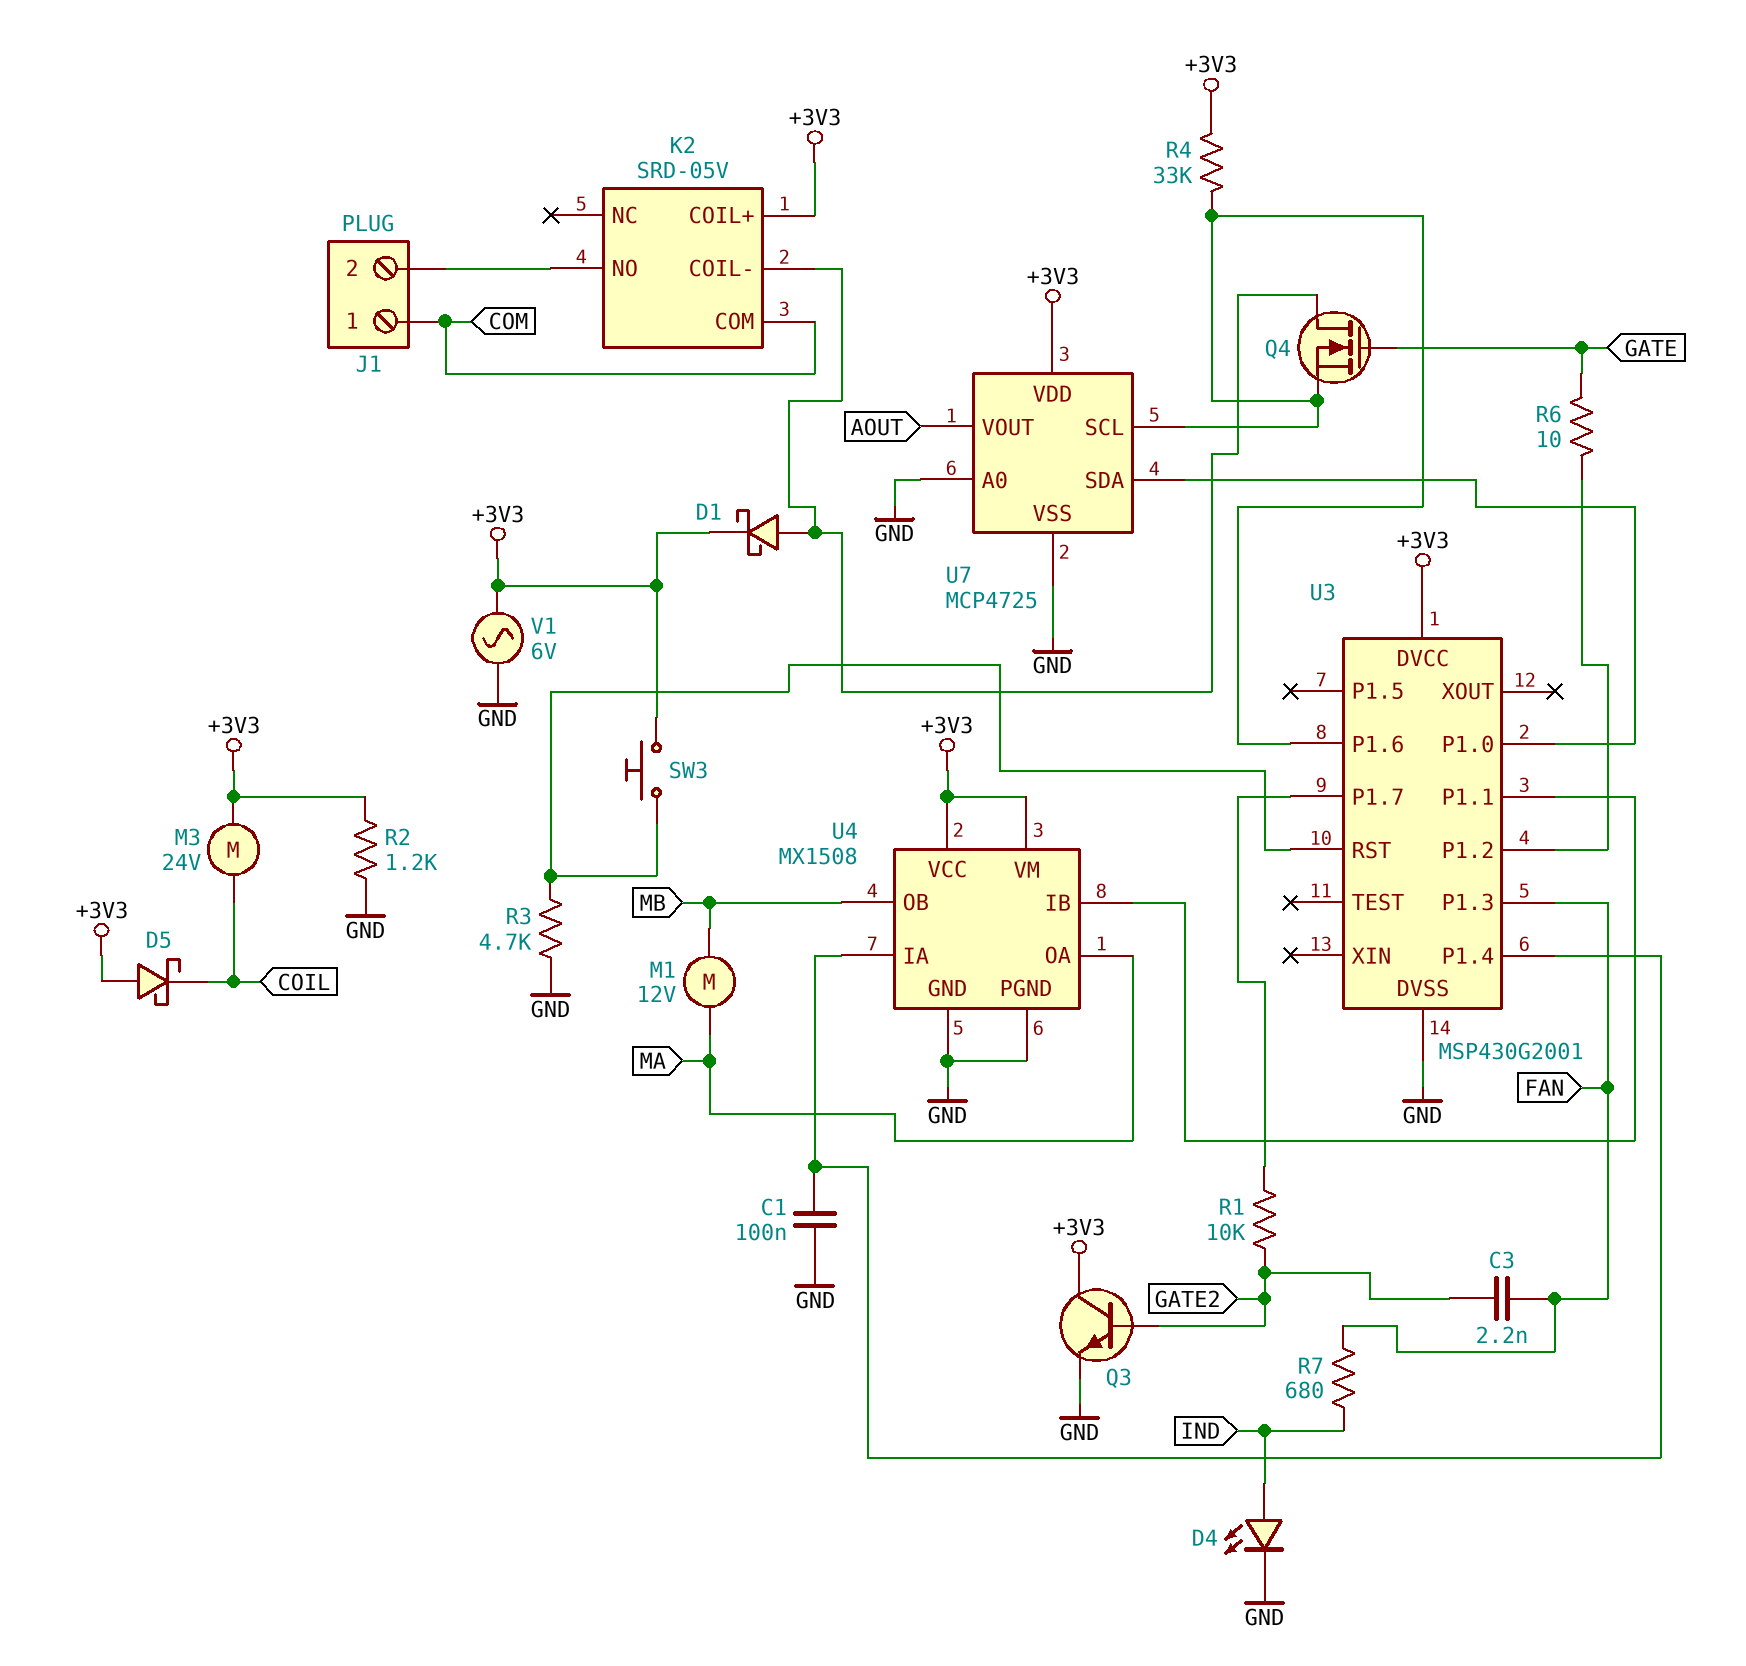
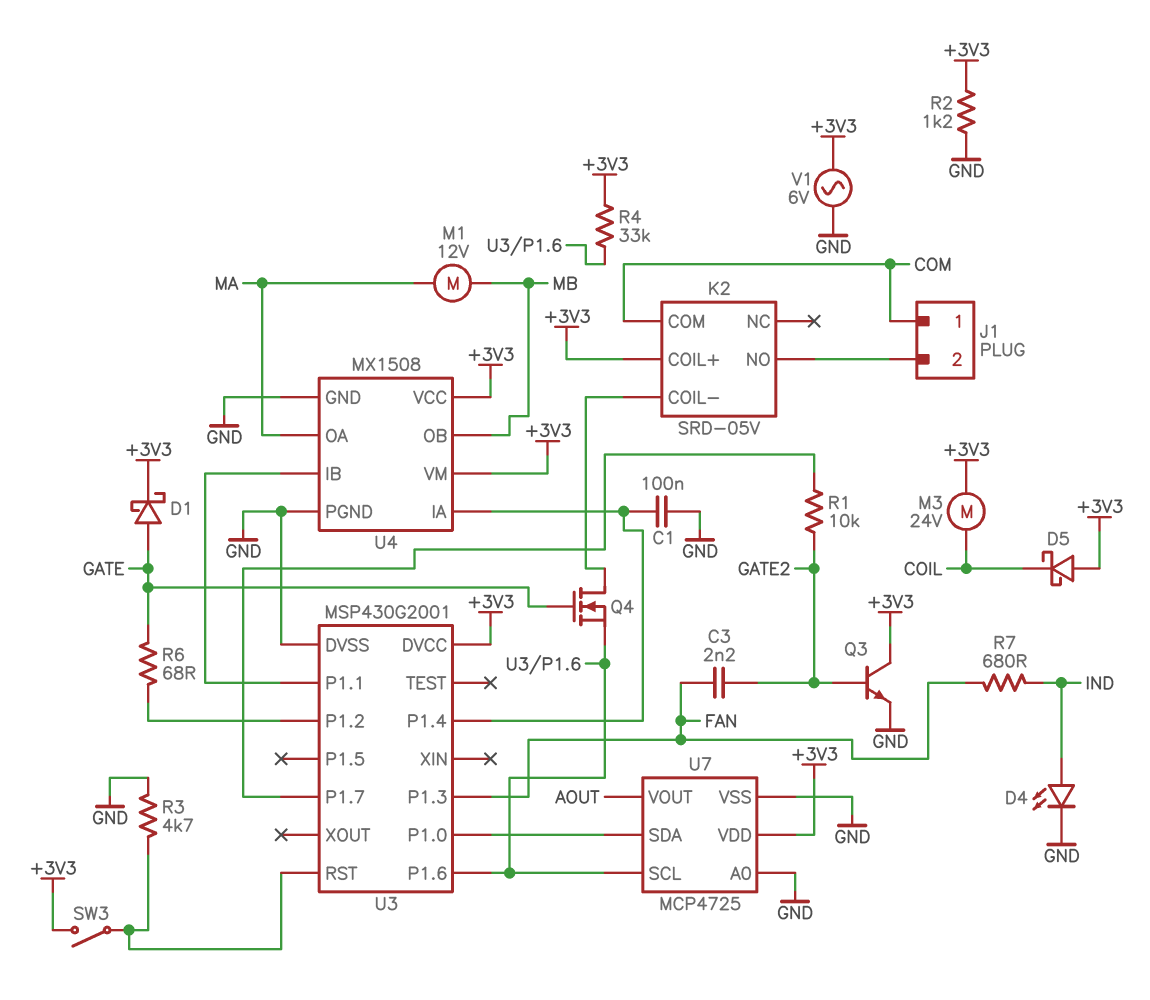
D1: schottky (A K2/COIL-, K +3V3) -> schottky (A GATE, K +3V3)
R6: 10 (GATE, U3/P1.2) -> 68 (GATE, U3/P1.2)
SW3: button (+3V3, U3/RST) -> switch (+3V3, U3/RST)

